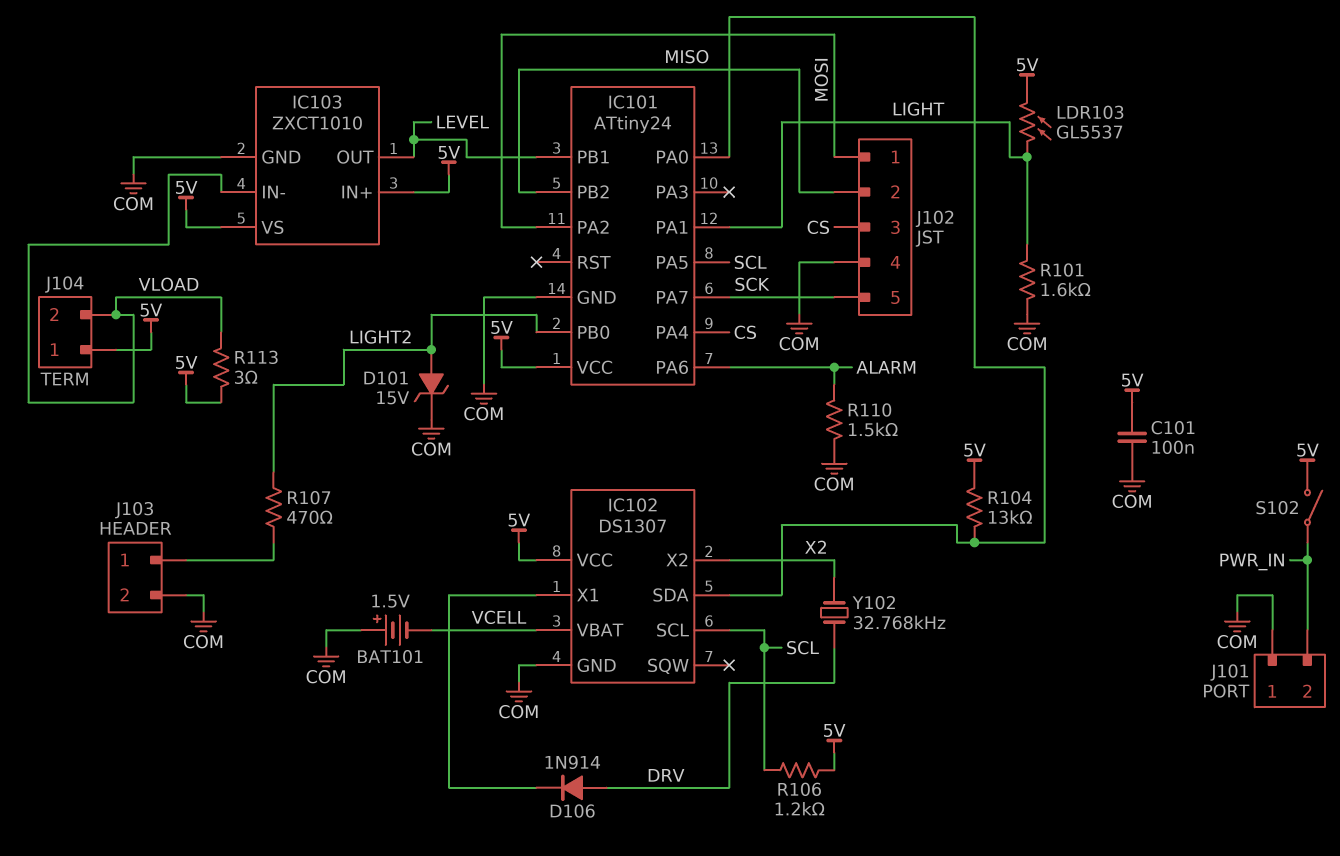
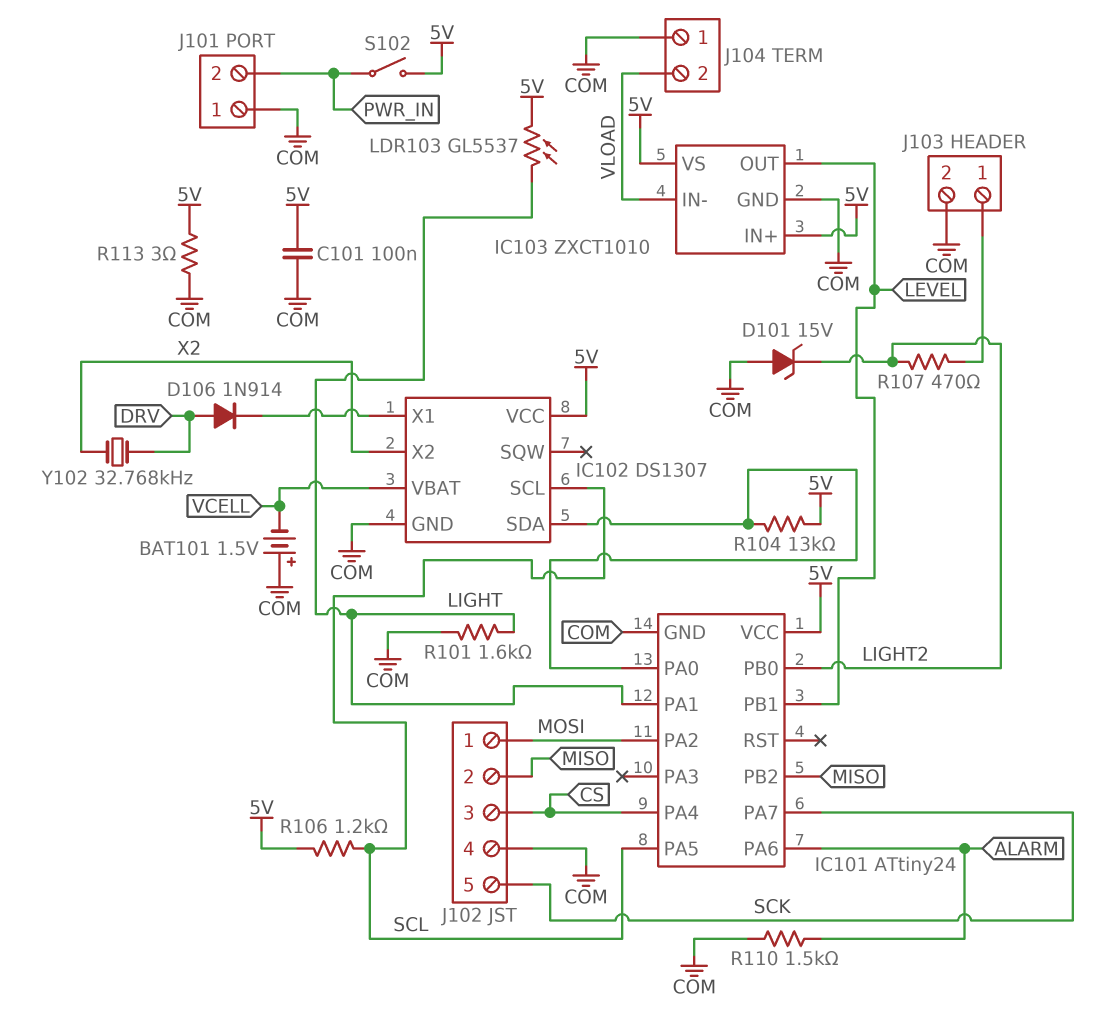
D101: zener 15V (A LIGHT2, K COM) -> zener 15V (A COM, K LIGHT2)
J104 pin 1: 5V -> COM
R113: 3 (5V, VLOAD) -> 3 (5V, COM)

